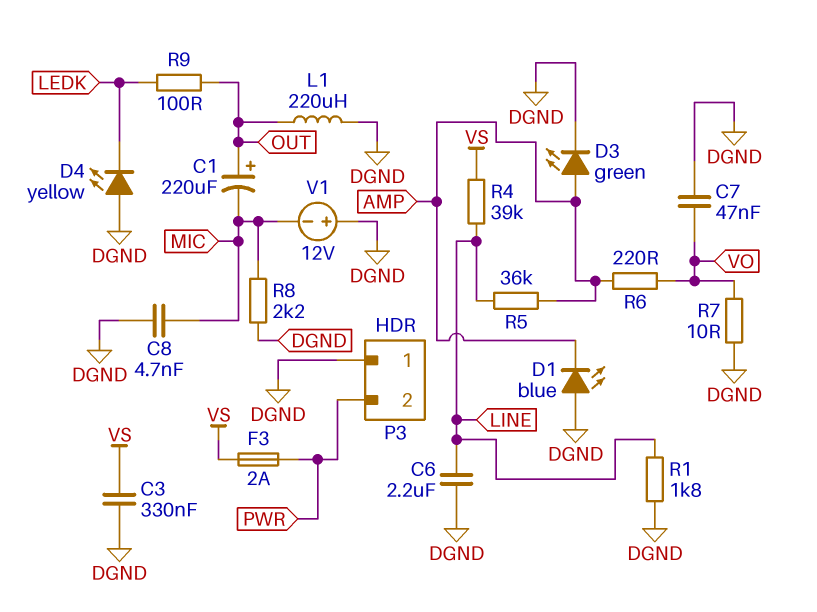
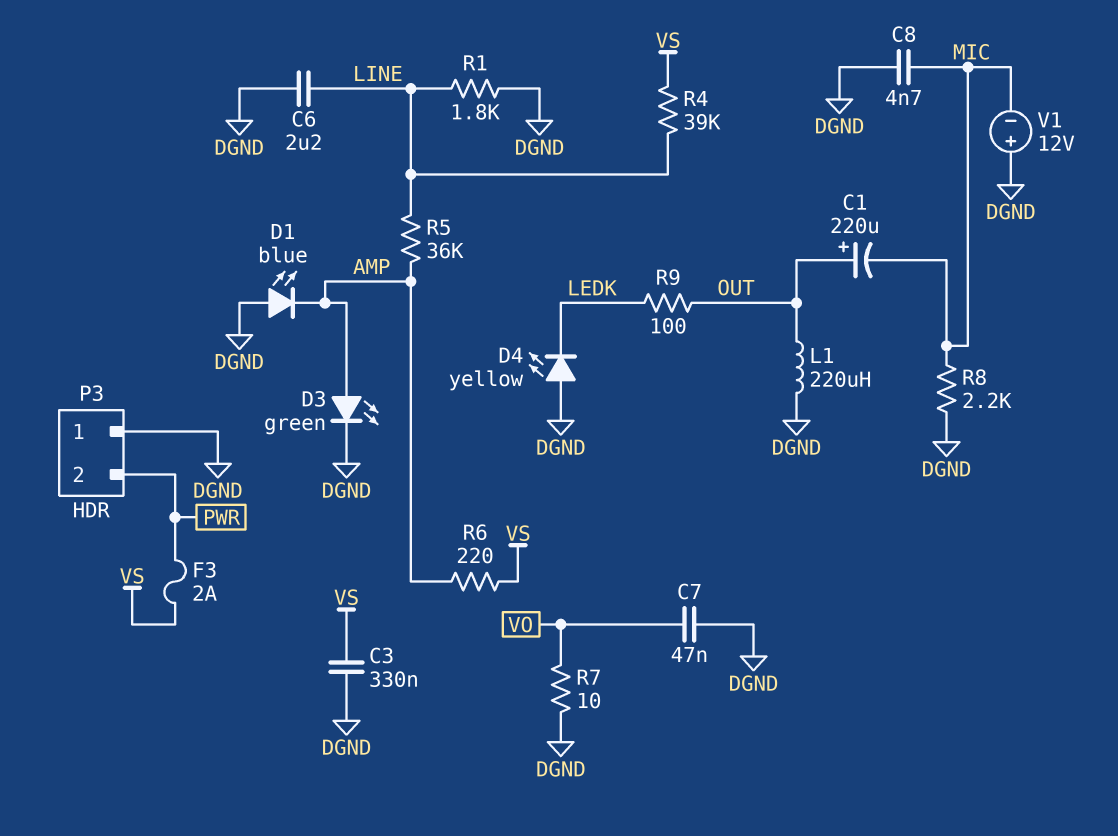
R6: 220 (AMP, VO) -> 220 (AMP, VS)

